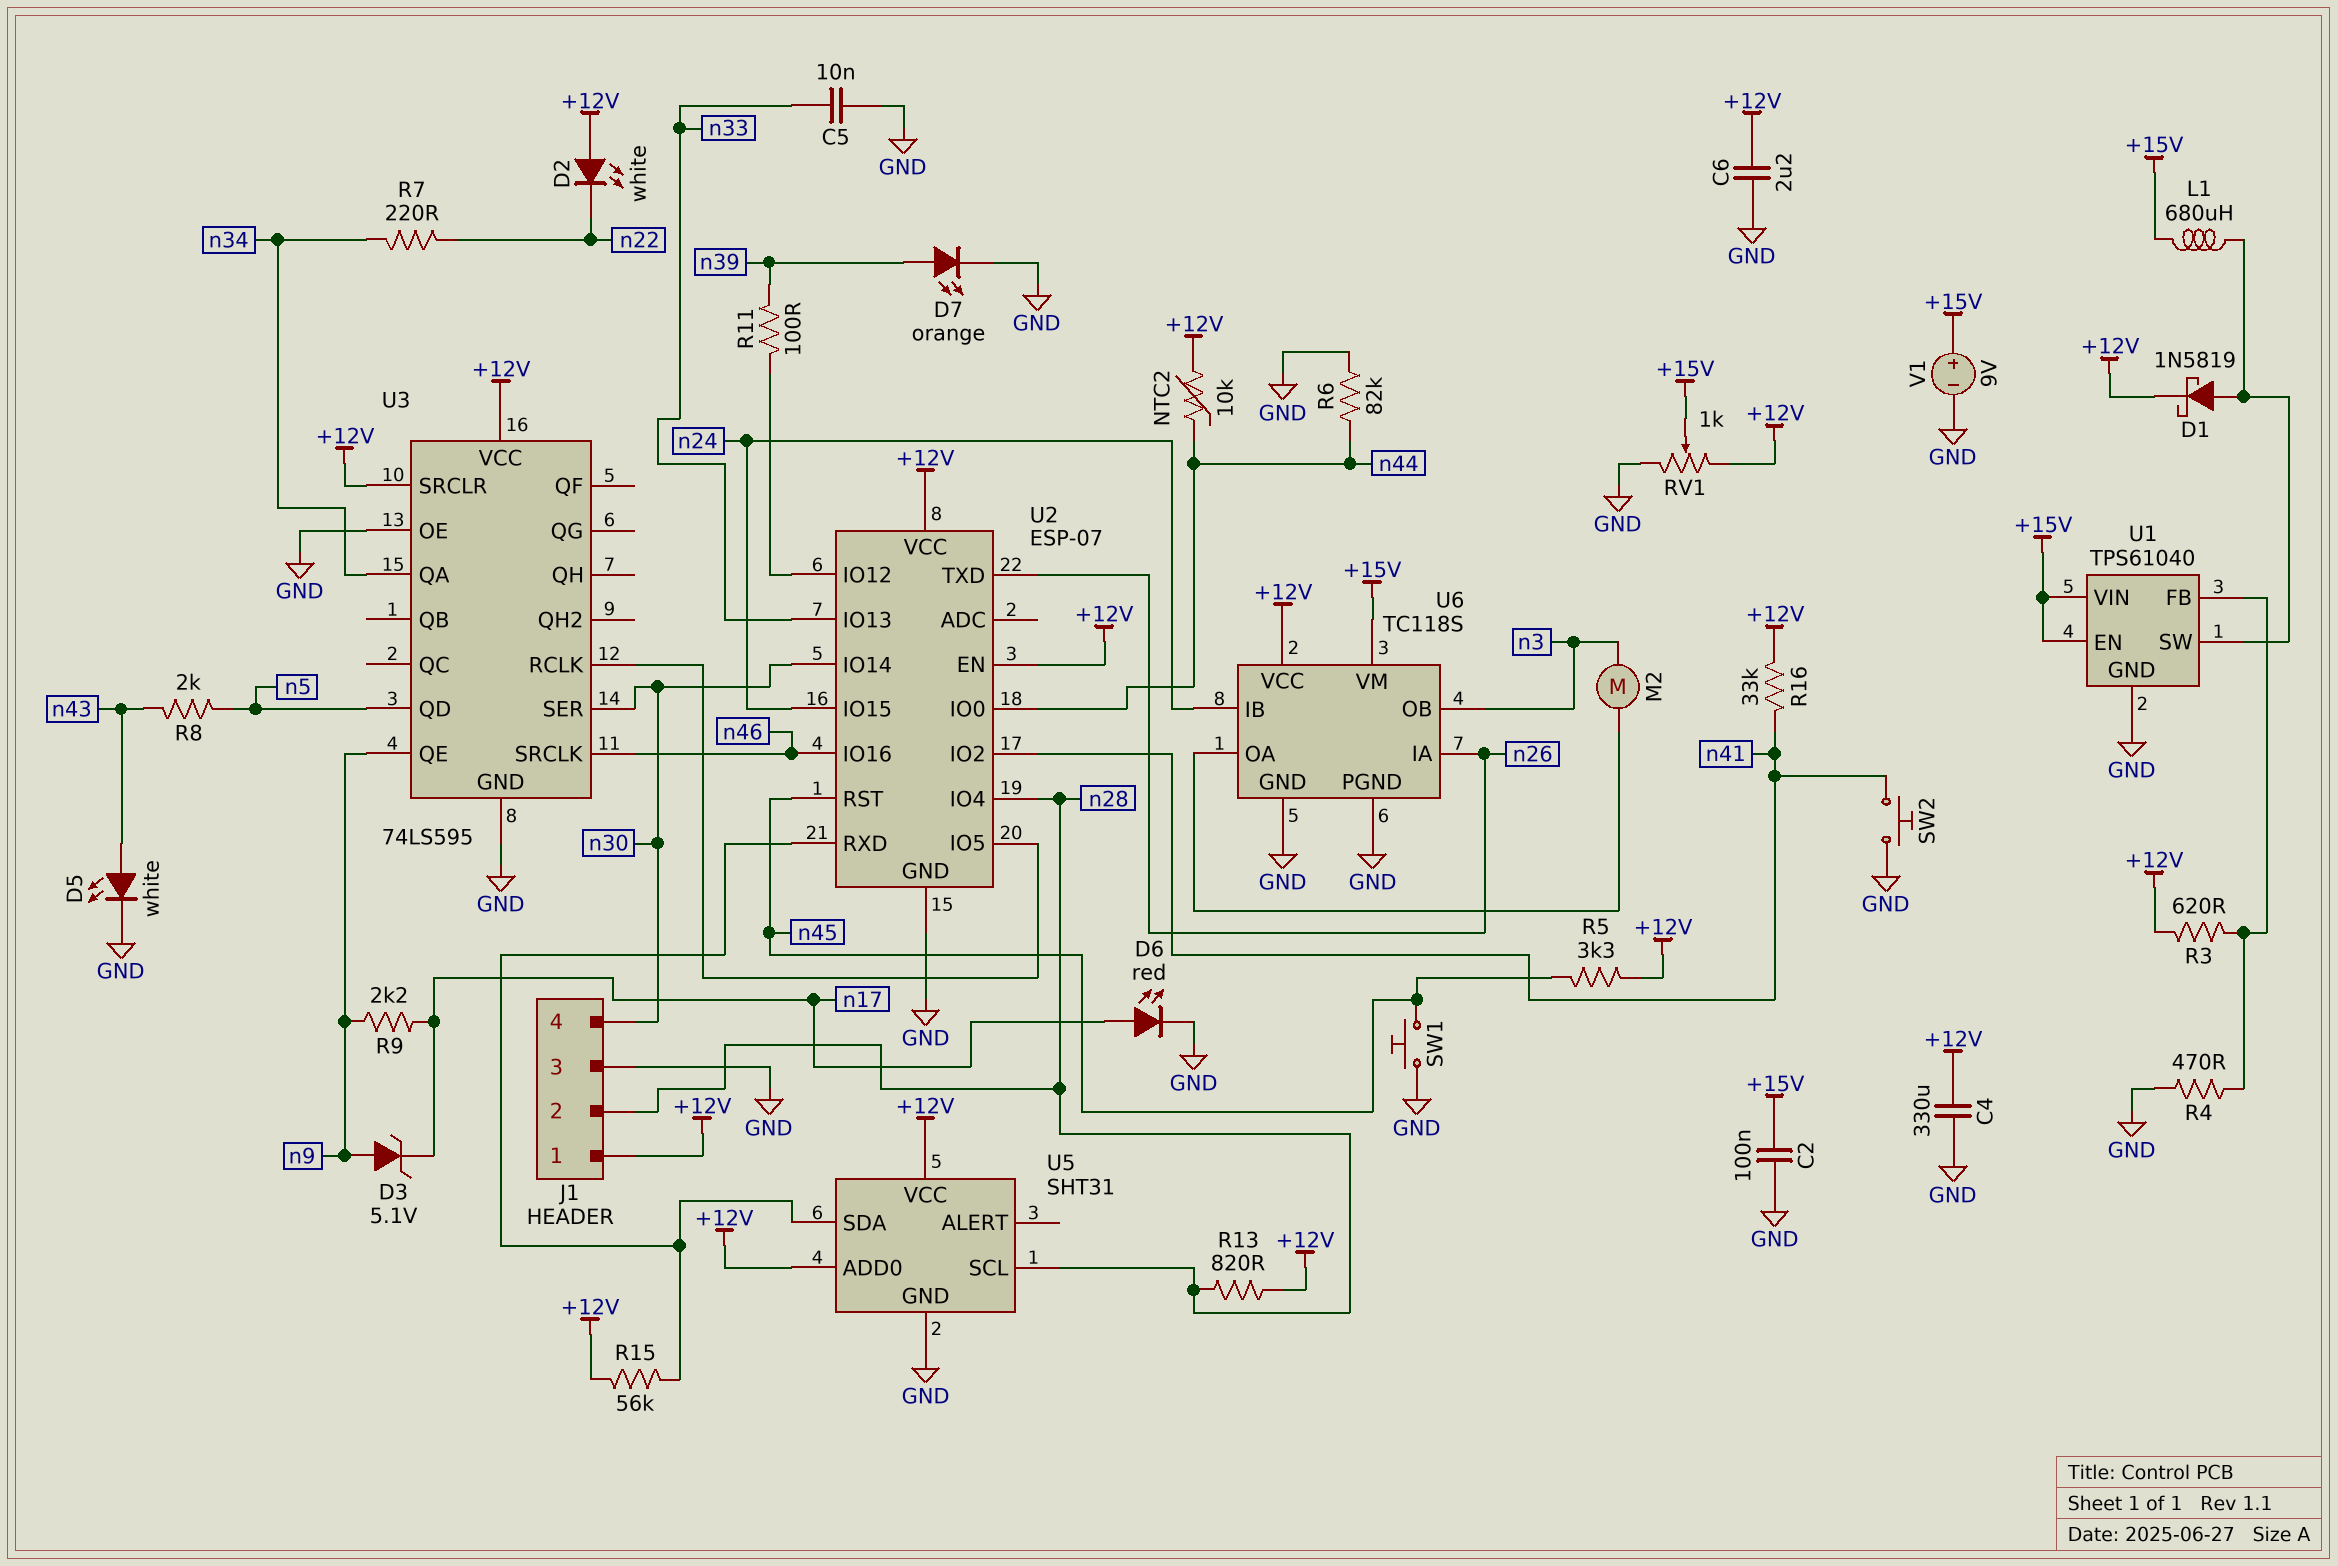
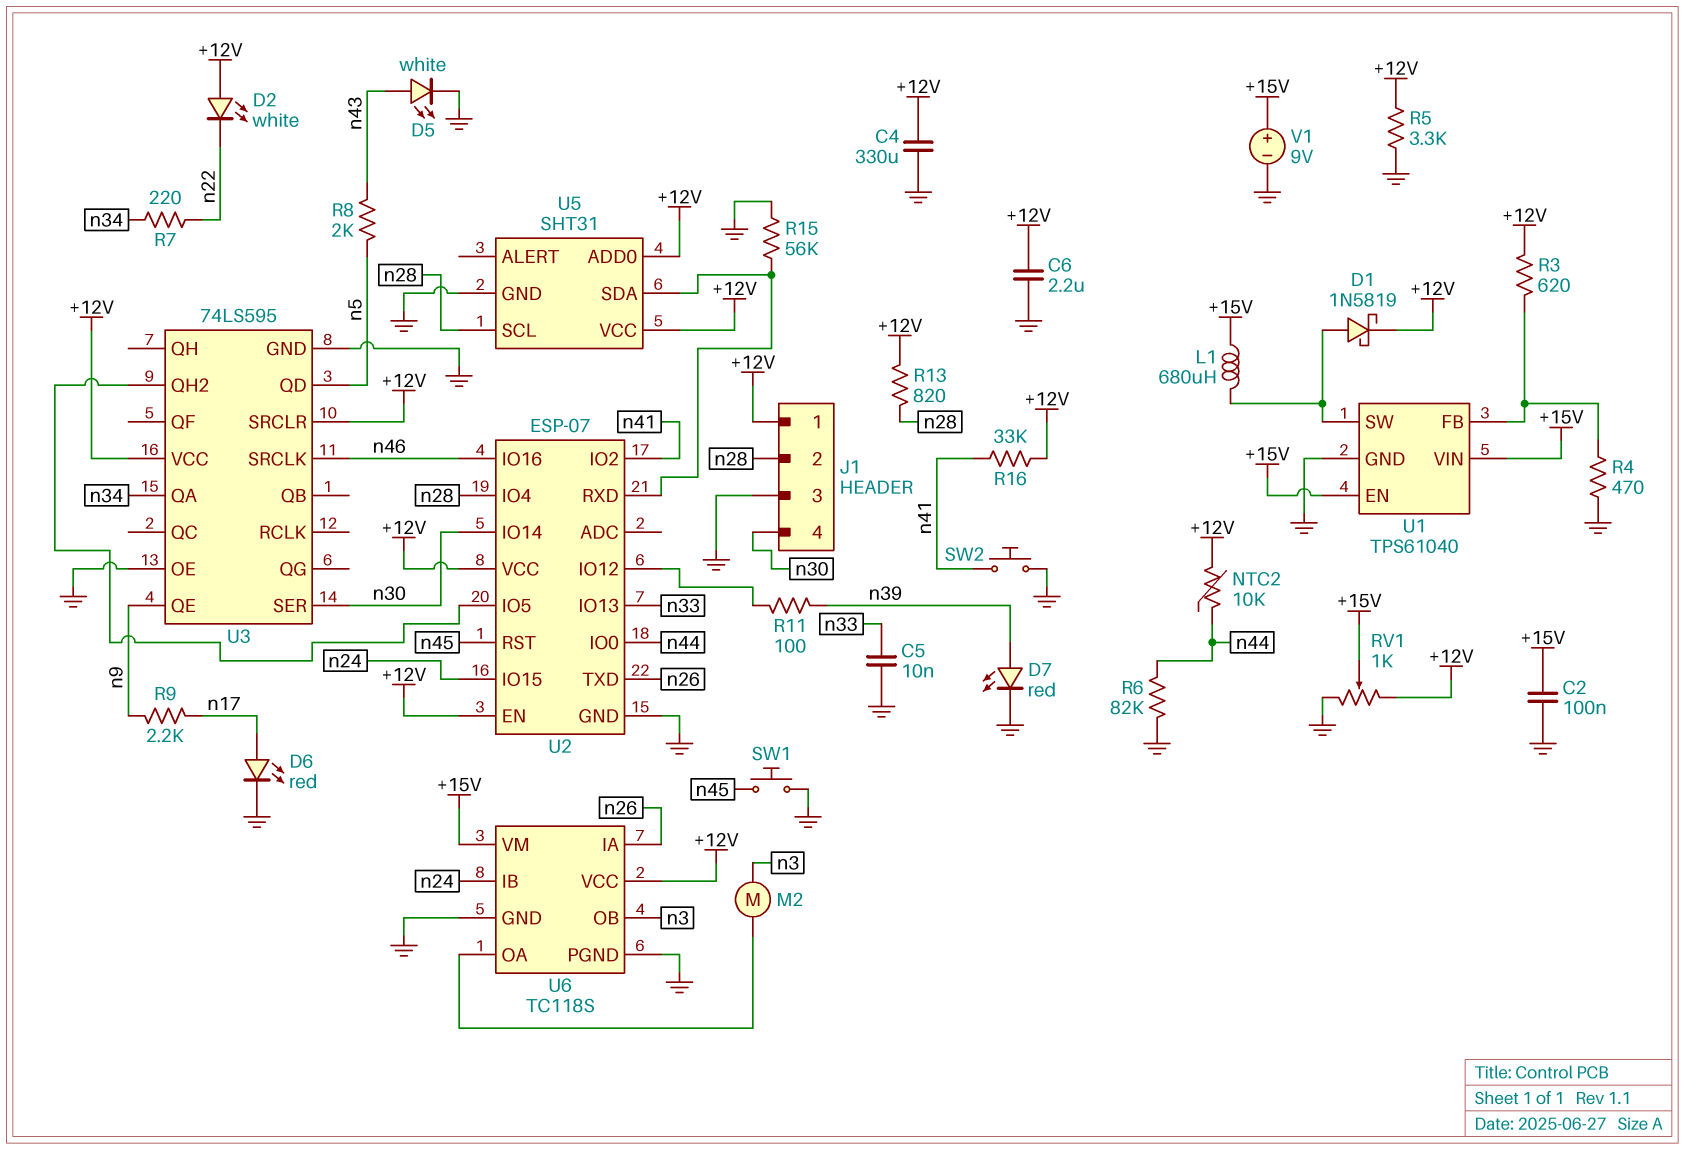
D3: zener 5.1V (A n9, K n17) -> none
D7: LED orange (A n39, K GND) -> LED red (A n39, K GND)
R5: 3.3k (+12V, n45) -> 3.3k (+12V, GND)
R15: 56k (+12V, U2/RXD) -> 56k (GND, U2/RXD)
U3 pin QH2: none -> U2/IO5
U3 pin RCLK: U2/IO5 -> none

